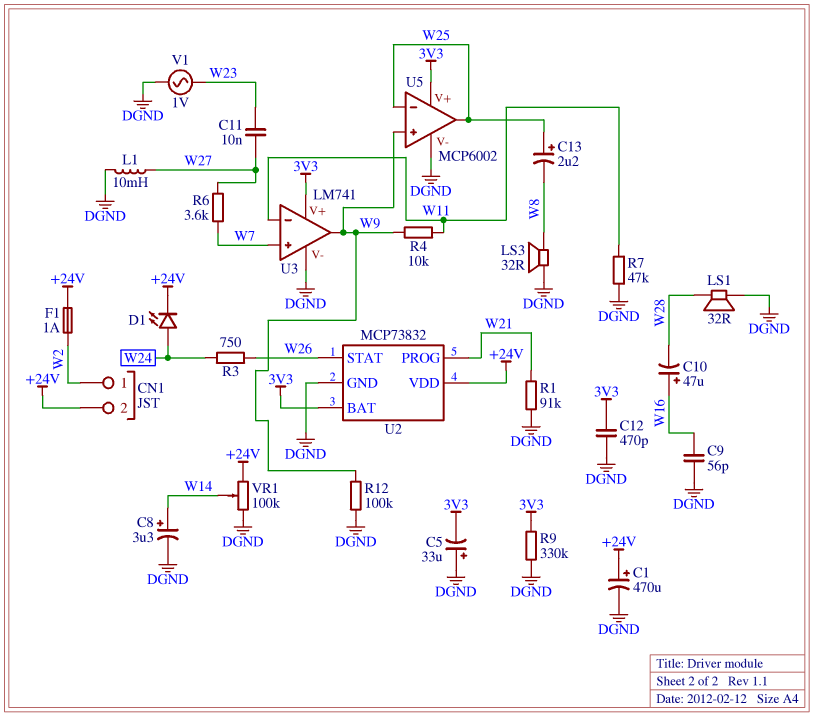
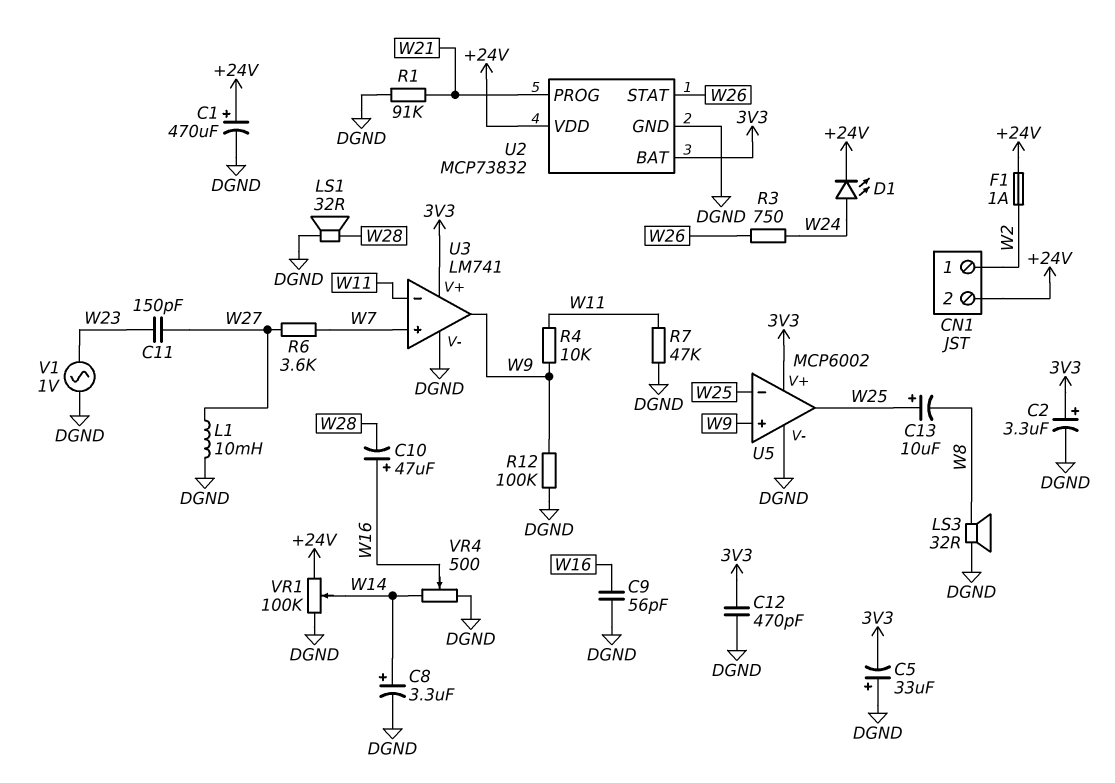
C2: none -> 3.3uF (plus 3V3, minus DGND)
C11: 10nF (W23, W27) -> 150pF (W23, W27)
C13: 2.2uF (plus W25, minus W8) -> 10uF (plus W25, minus W8)
R9: 330k (3V3, DGND) -> none
VR4: none -> 500 (DGND, W14, wiper W16)

